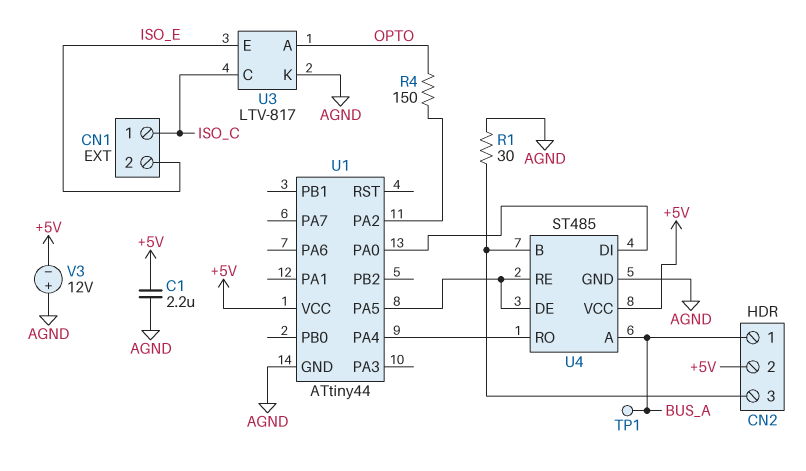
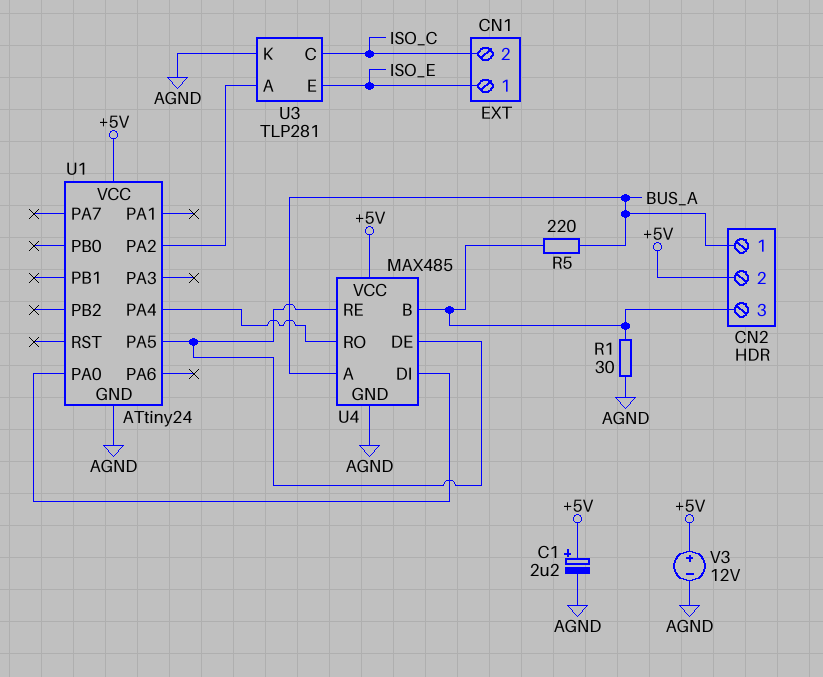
C1: 2.2uF (+5V, AGND) -> 2.2uF (plus +5V, minus AGND)
CN1 pin 1: ISO_C -> ISO_E
CN1 pin 2: ISO_E -> ISO_C
R4: 150 (OPTO, U1/PA2) -> none
R5: none -> 220 (BUS_A, CN2/3)
TP1: test point (BUS_A) -> none
U1: ATtiny44 -> ATtiny24
U3: LTV-817 -> TLP281
U3 pin A: OPTO -> U1/PA2
U4: ST485 -> MAX485
V3: 12V (plus AGND, minus +5V) -> 12V (plus +5V, minus AGND)

